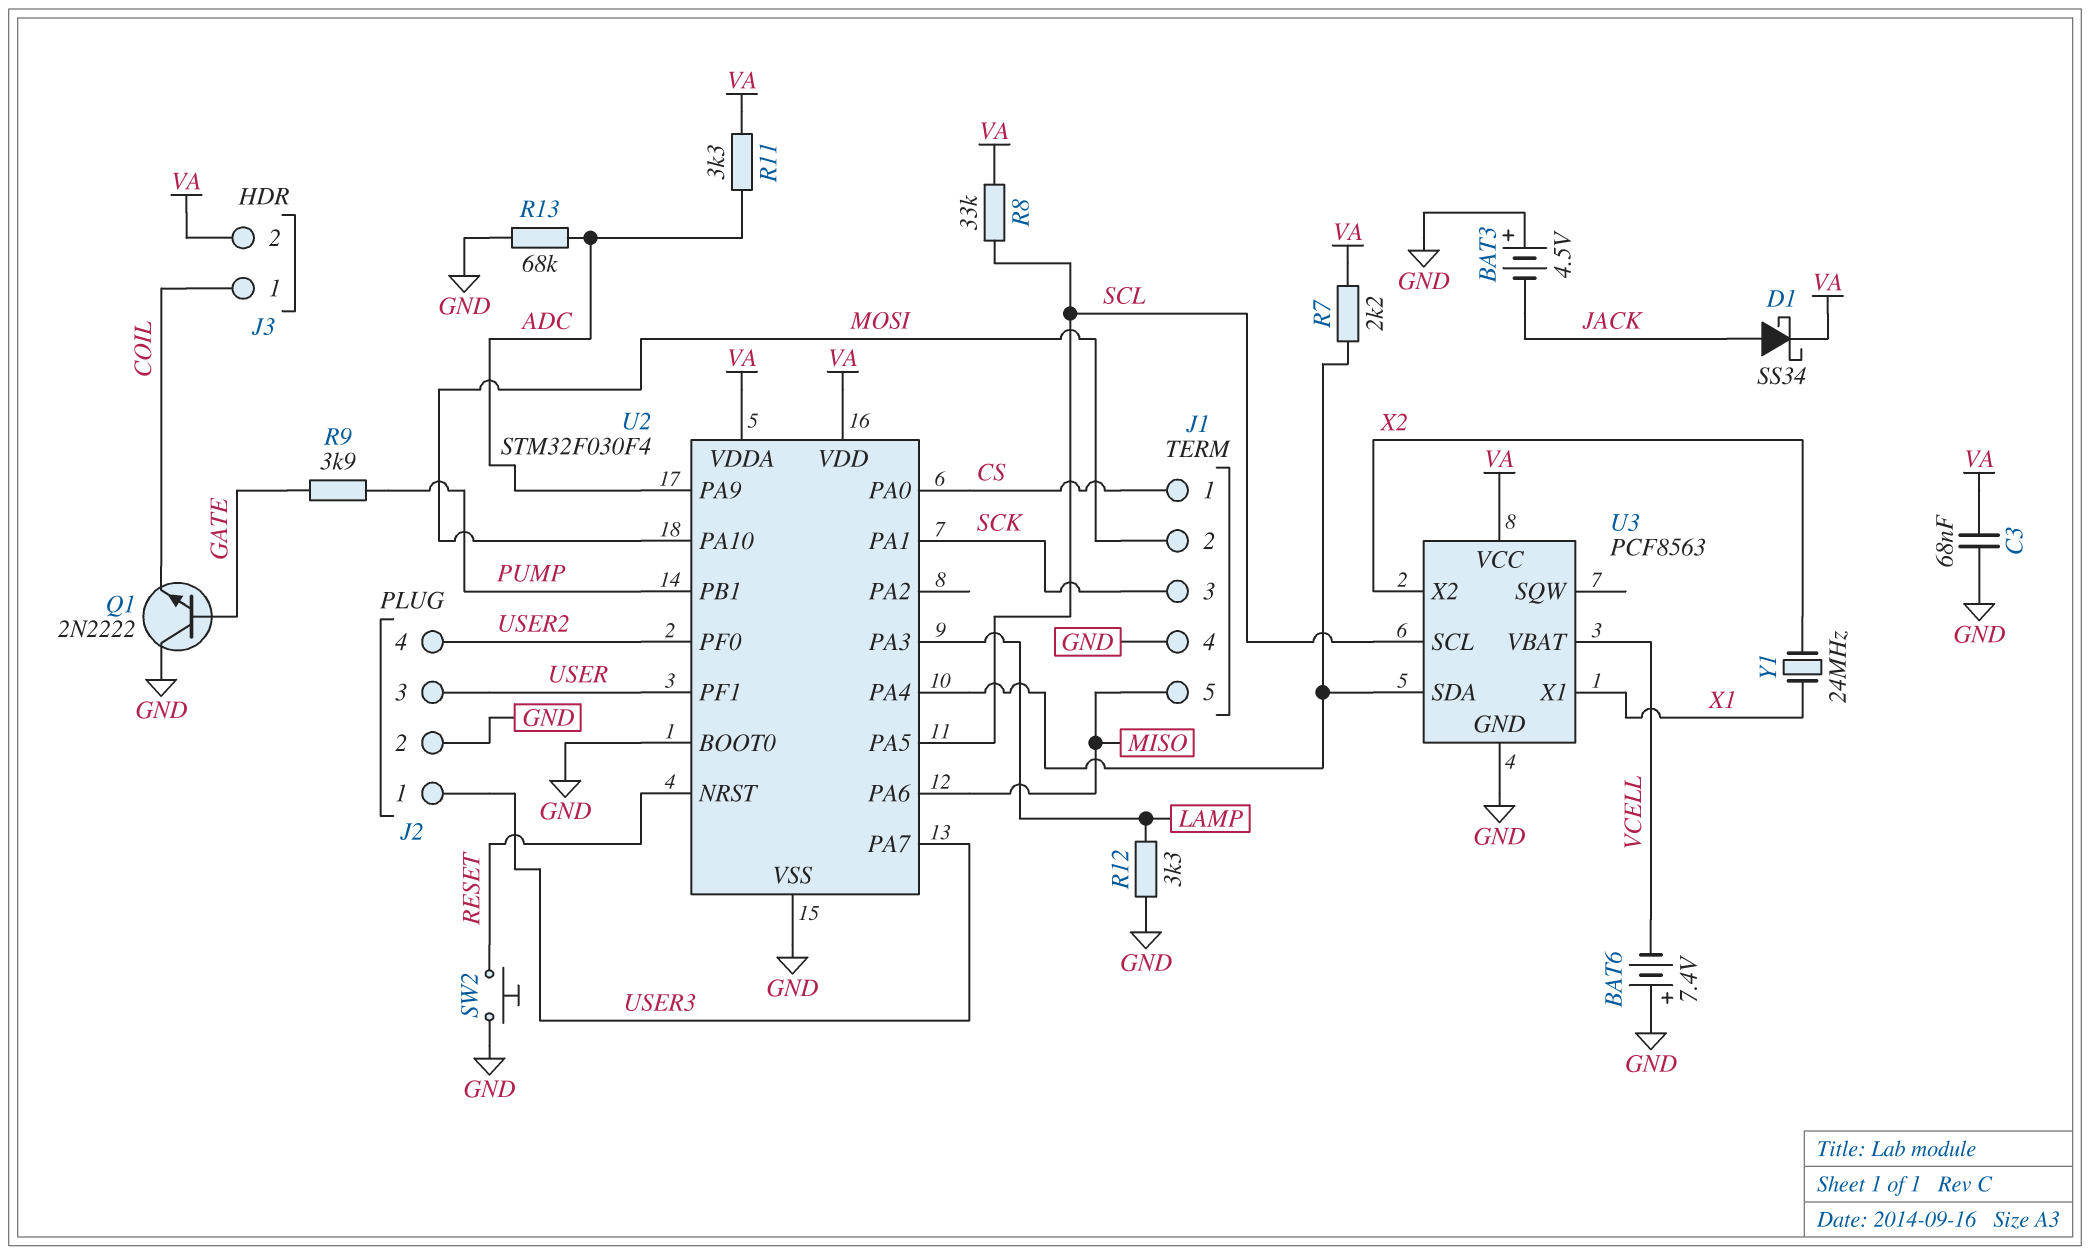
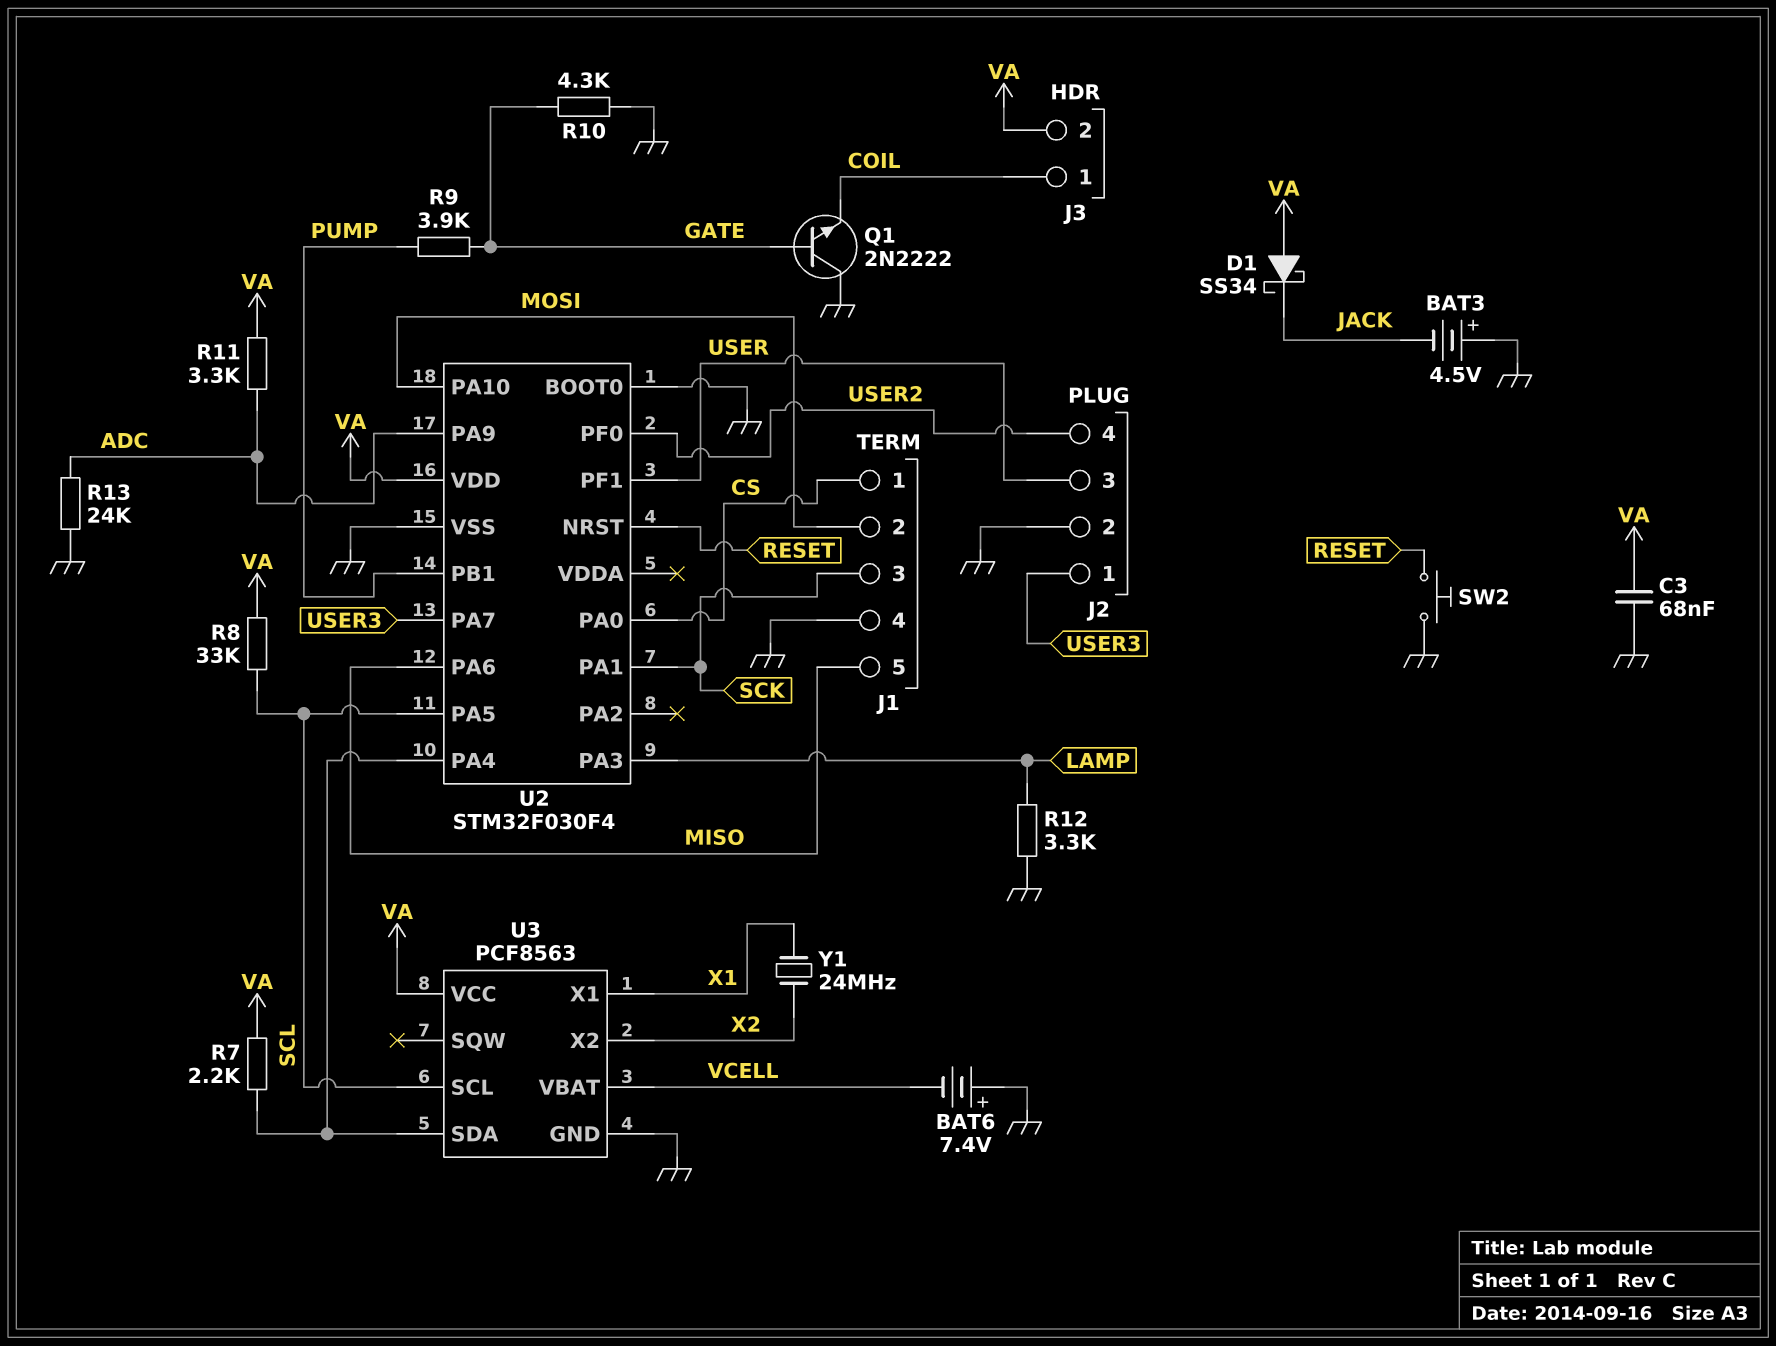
D1: schottky SS34 (A JACK, K VA) -> schottky SS34 (A VA, K JACK)
R10: none -> 4.3k (GATE, GND)
R13: 68k (ADC, GND) -> 24k (ADC, GND)
U2 pin VDDA: VA -> none

